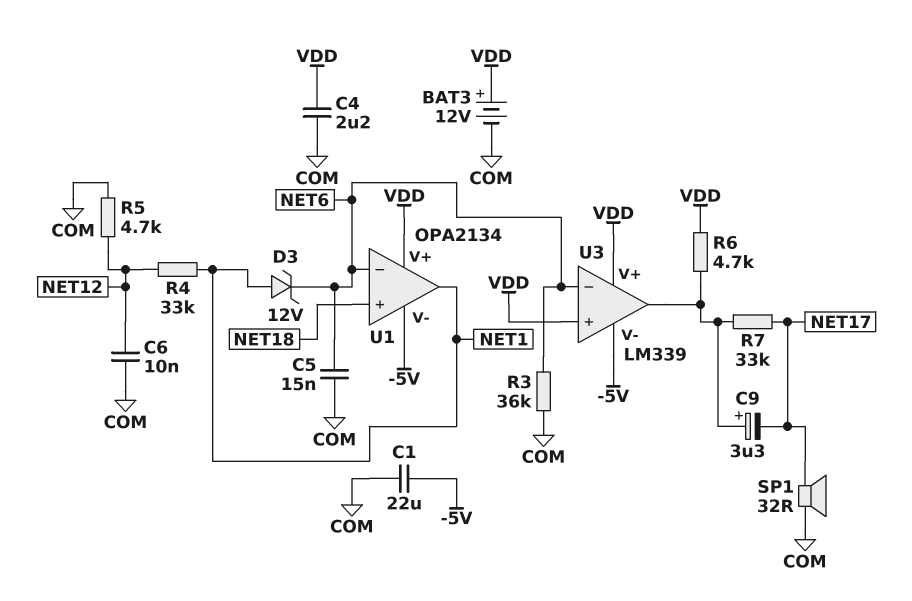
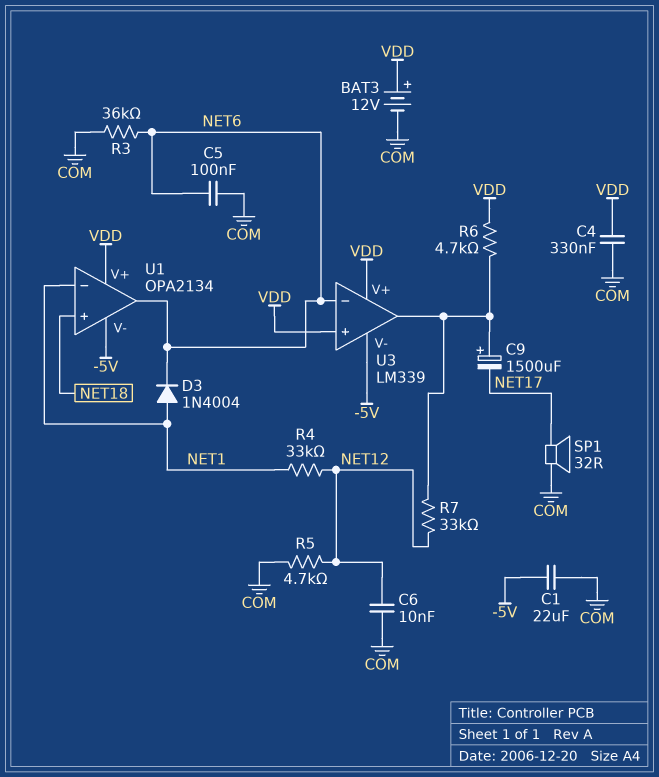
C4: 2.2uF (COM, VDD) -> 330nF (COM, VDD)
C5: 15nF (COM, NET6) -> 100nF (COM, NET6)
C9: 3.3uF (plus U3/out, minus NET17) -> 1500uF (plus U3/out, minus NET17)
D3: zener 12V (A NET1, K NET6) -> diode 1N4004 (A NET1, K NET6)
R7: 33k (NET17, U3/out) -> 33k (NET12, U3/out)
U1 pin in-: NET6 -> NET1
U1 pin out: NET1 -> NET6

